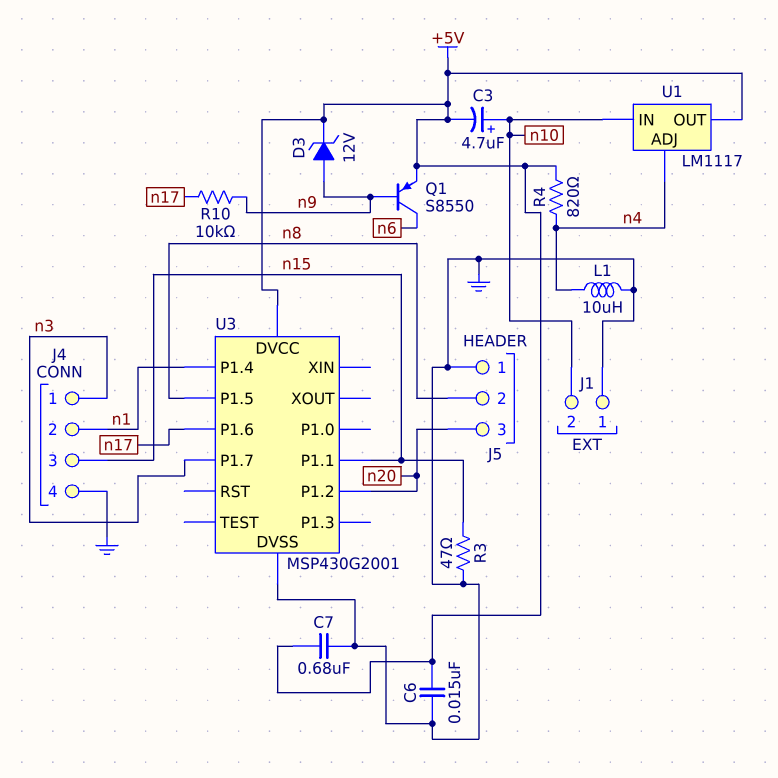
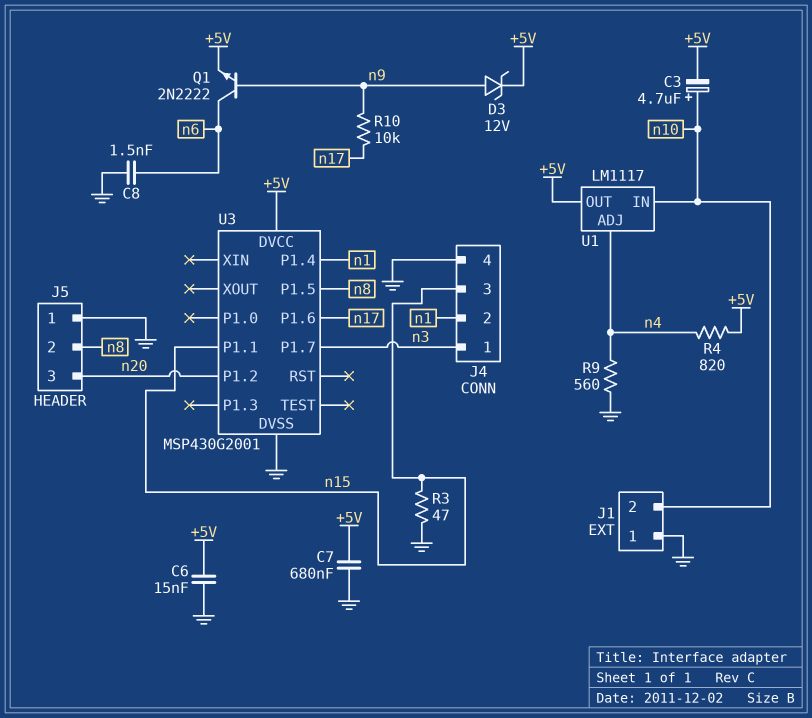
C8: none -> 1.5nF (GND, n6)
L1: 10uH (GND, n4) -> none
Q1: PNP S8550 (B n9, C n6, E +5V) -> NPN 2N2222 (B n9, C n6, E +5V)
R9: none -> 560 (GND, n4)

